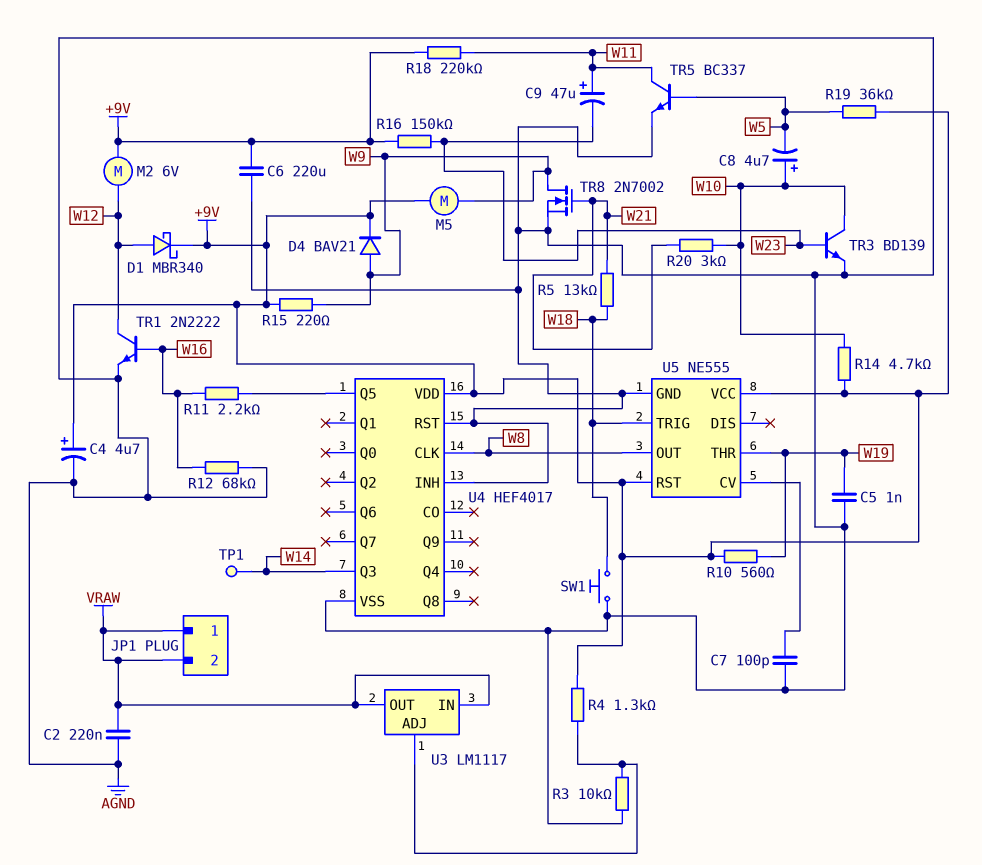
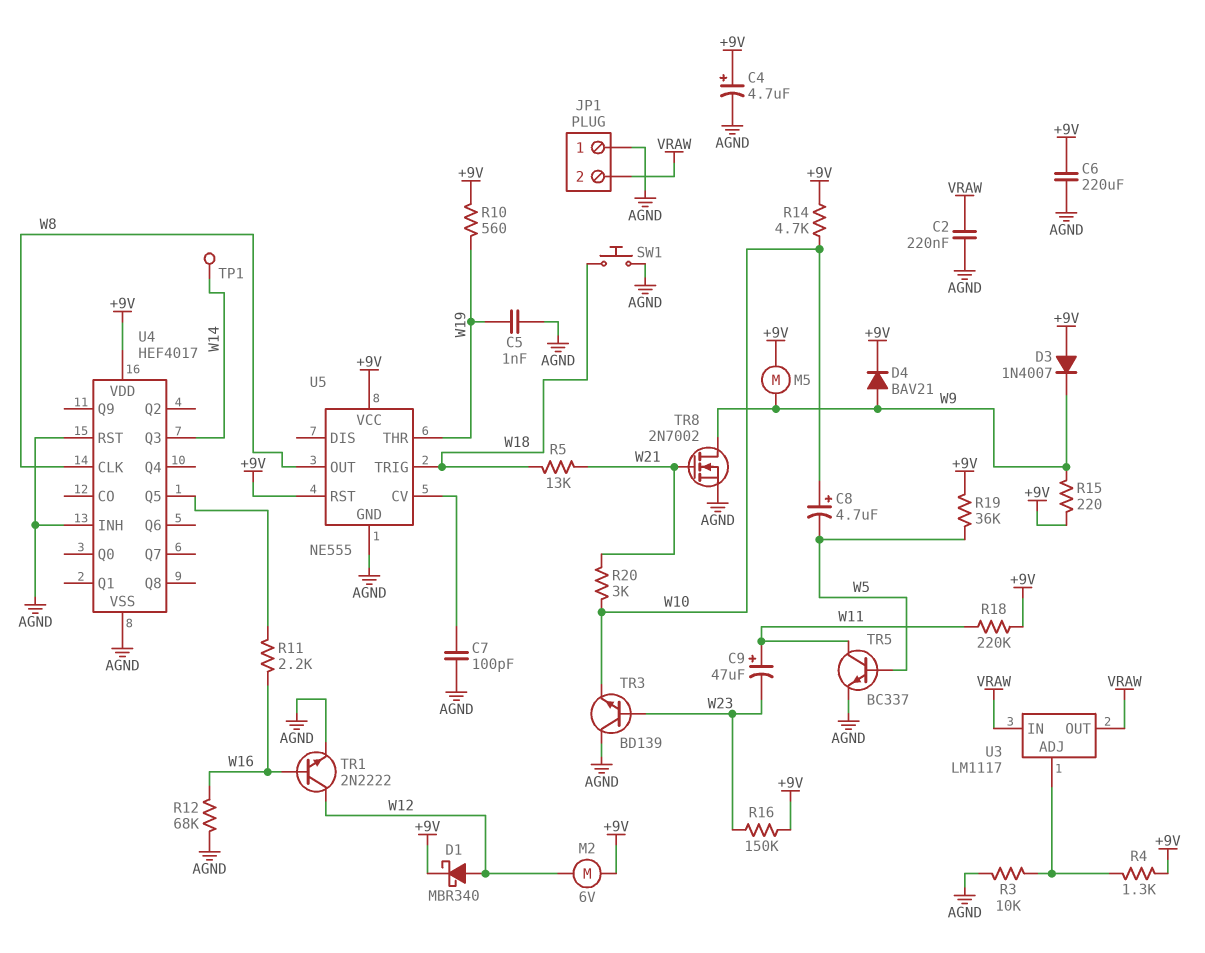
D3: none -> diode 1N4007 (A +9V, K W9)
JP1 pin 1: VRAW -> AGND
TR3: NPN BD139 (B W23, C W10, E AGND) -> NPN BD139 (B W23, C AGND, E W10)

